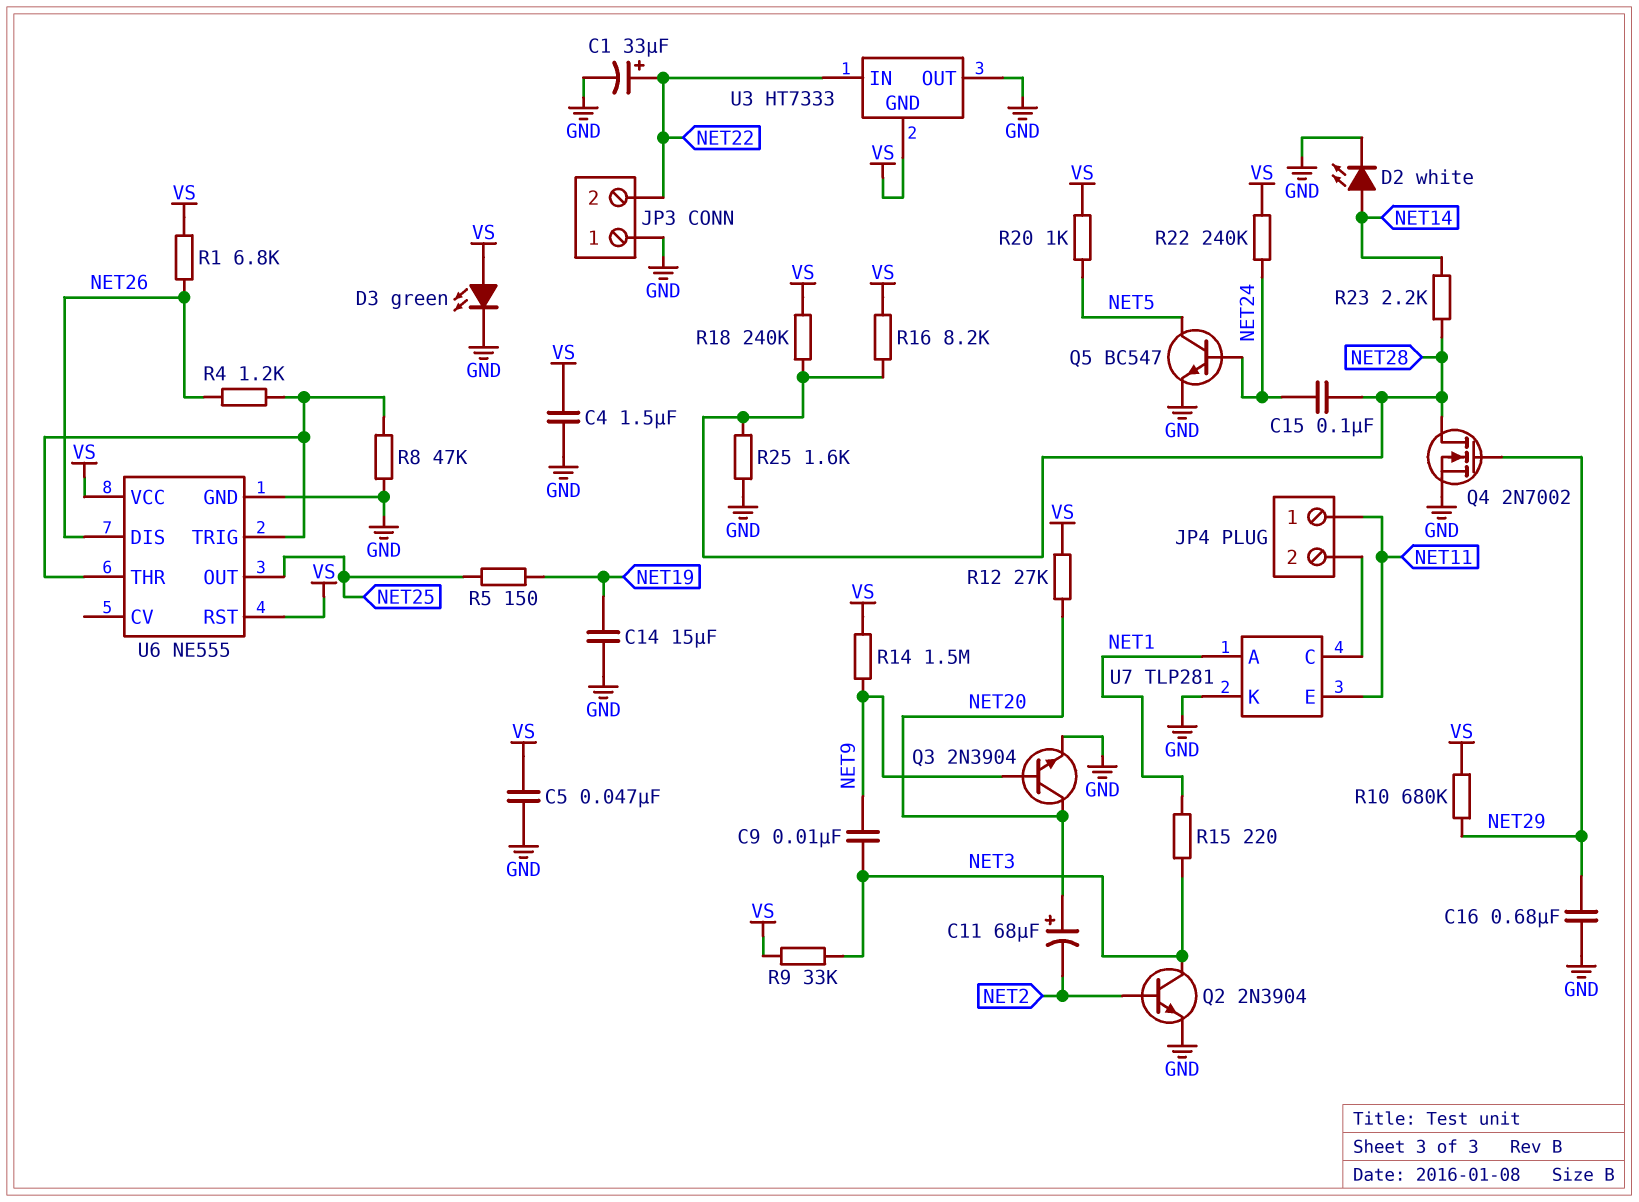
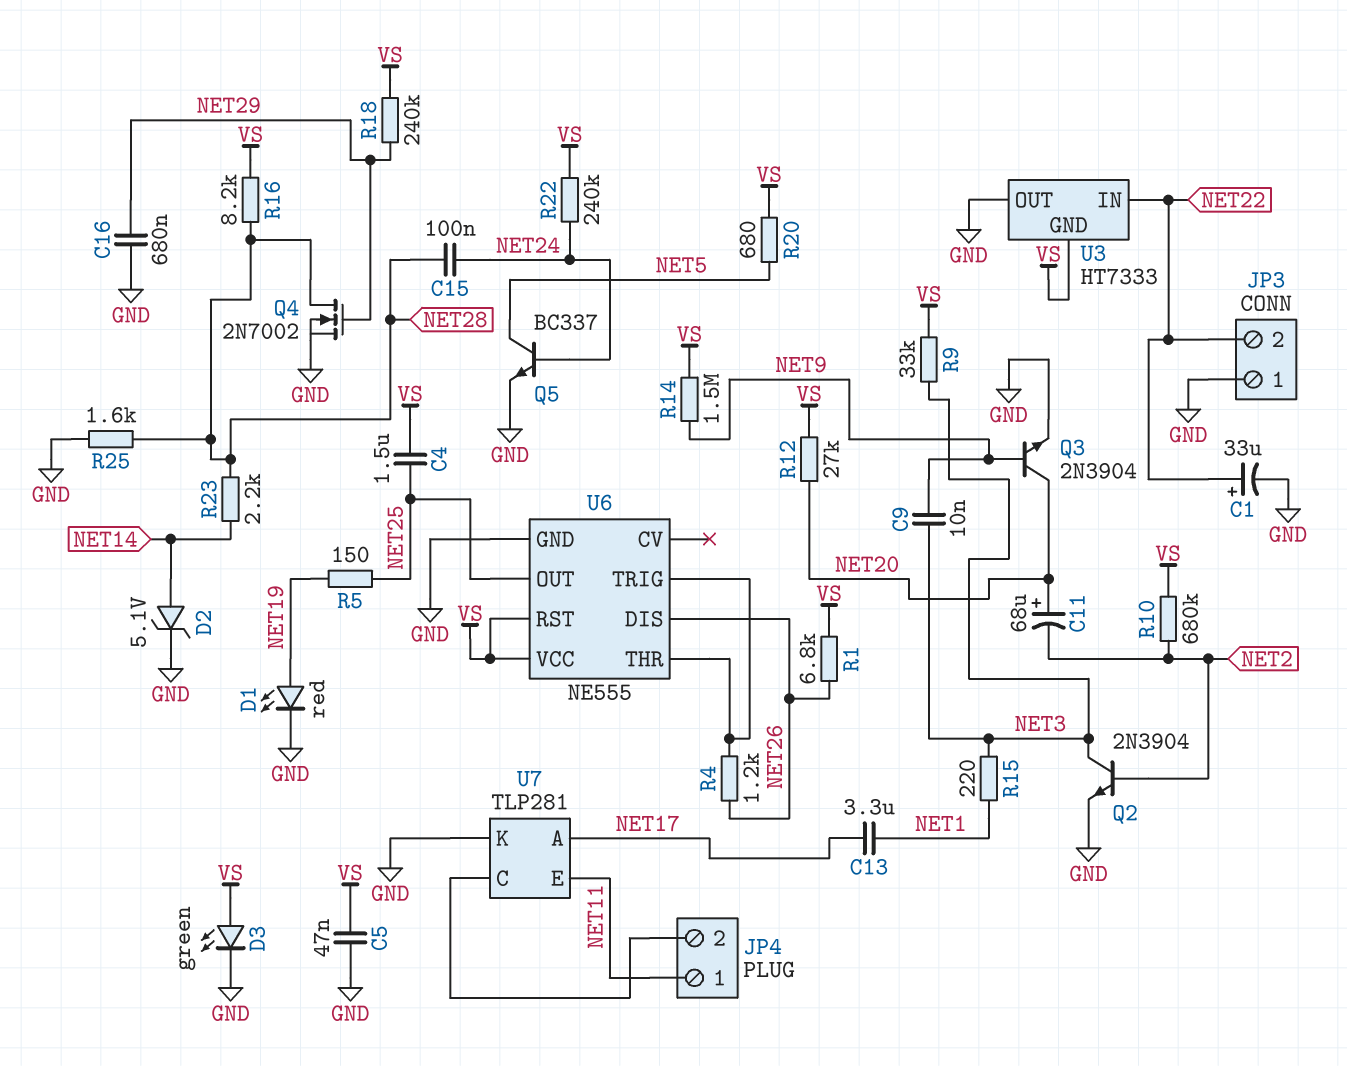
C4: 1.5uF (GND, VS) -> 1.5uF (NET25, VS)
C13: none -> 3.3uF (NET1, NET17)
C14: 15uF (GND, NET19) -> none
D1: none -> LED red (A NET19, K GND)
D2: LED white (A NET14, K GND) -> zener 5.1V (A NET14, K GND)
Q5: NPN BC547 (B NET24, C NET5, E GND) -> NPN BC337 (B NET24, C NET5, E GND)
R8: 47k (GND, U6/THR) -> none
R10: 680k (NET29, VS) -> 680k (NET2, VS)
R18: 240k (NET28, VS) -> 240k (NET29, VS)
R20: 1k (NET5, VS) -> 680 (NET5, VS)
U7 pin A: NET1 -> NET17

